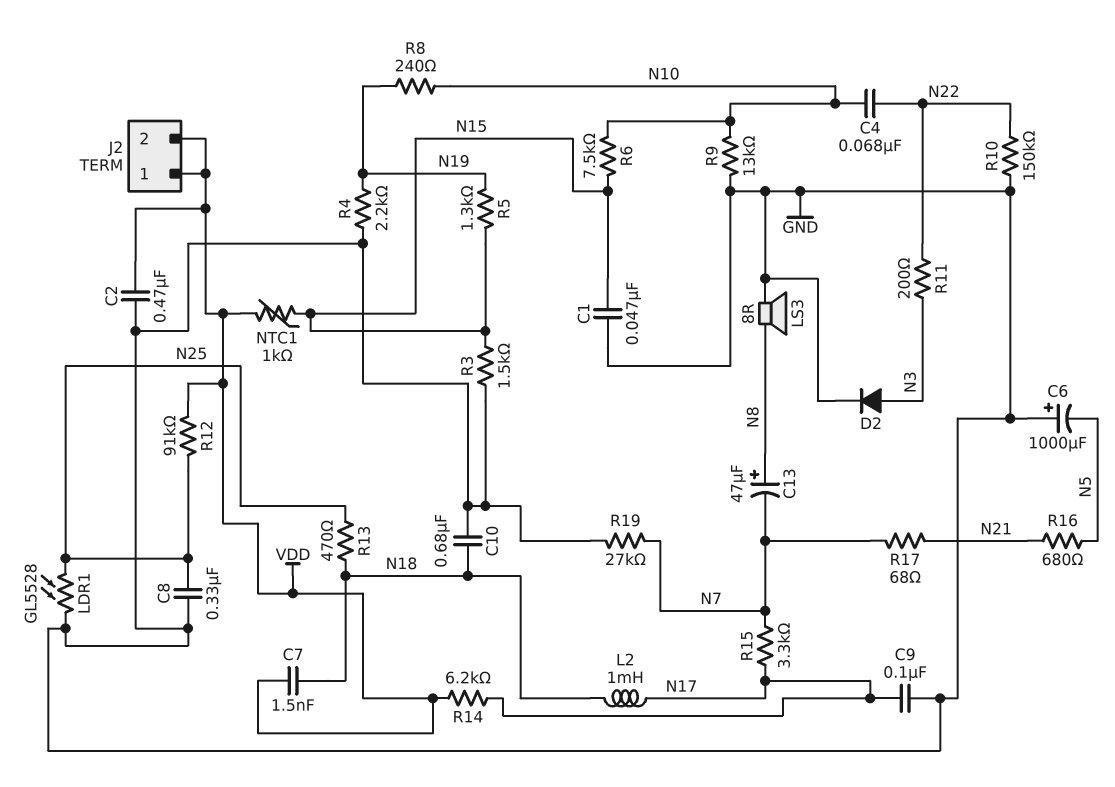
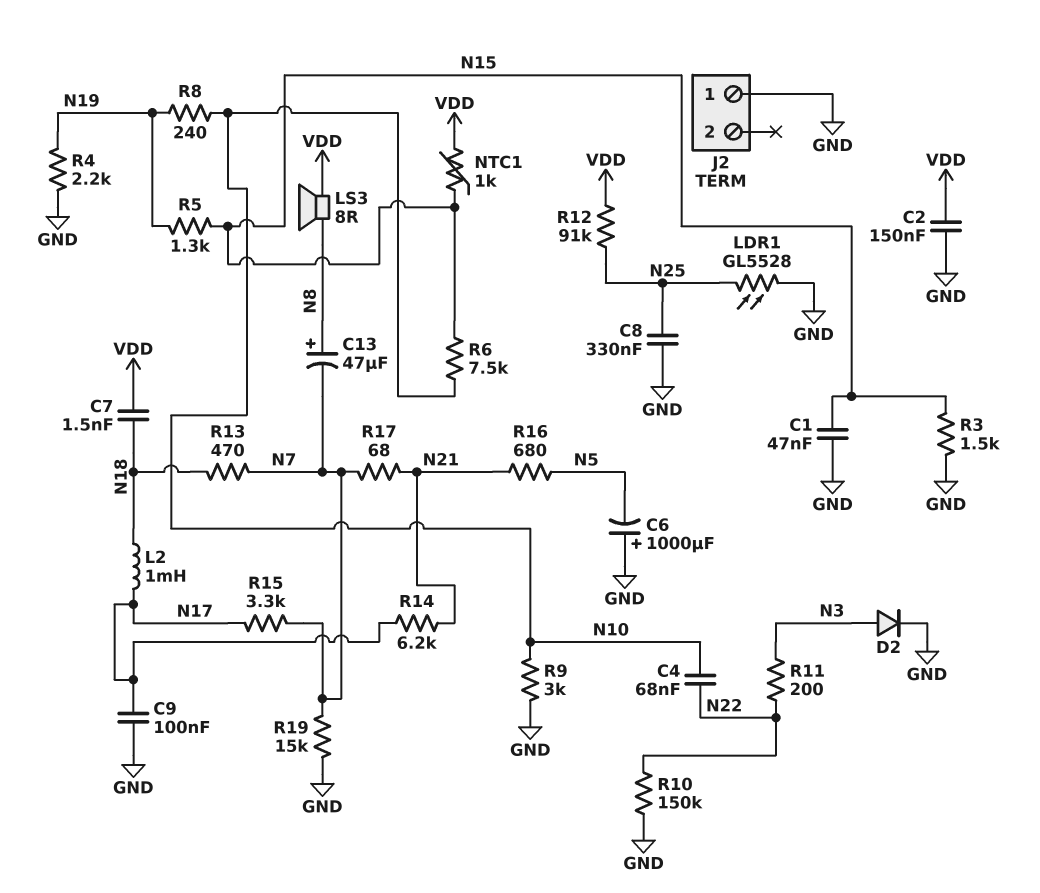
C2: 470nF (GND, VDD) -> 150nF (GND, VDD)
C10: 680nF (GND, N18) -> none
J2 pin 1: VDD -> GND
J2 pin 2: VDD -> none
LS3: speaker 8R (GND, N8) -> speaker 8R (N8, VDD)
R9: 13k (GND, N10) -> 3k (GND, N10)
R13: 470 (N18, N25) -> 470 (N7, N18)
R14: 6.2k (N17, VDD) -> 6.2k (N17, N21)
R19: 27k (GND, N7) -> 15k (GND, N7)

